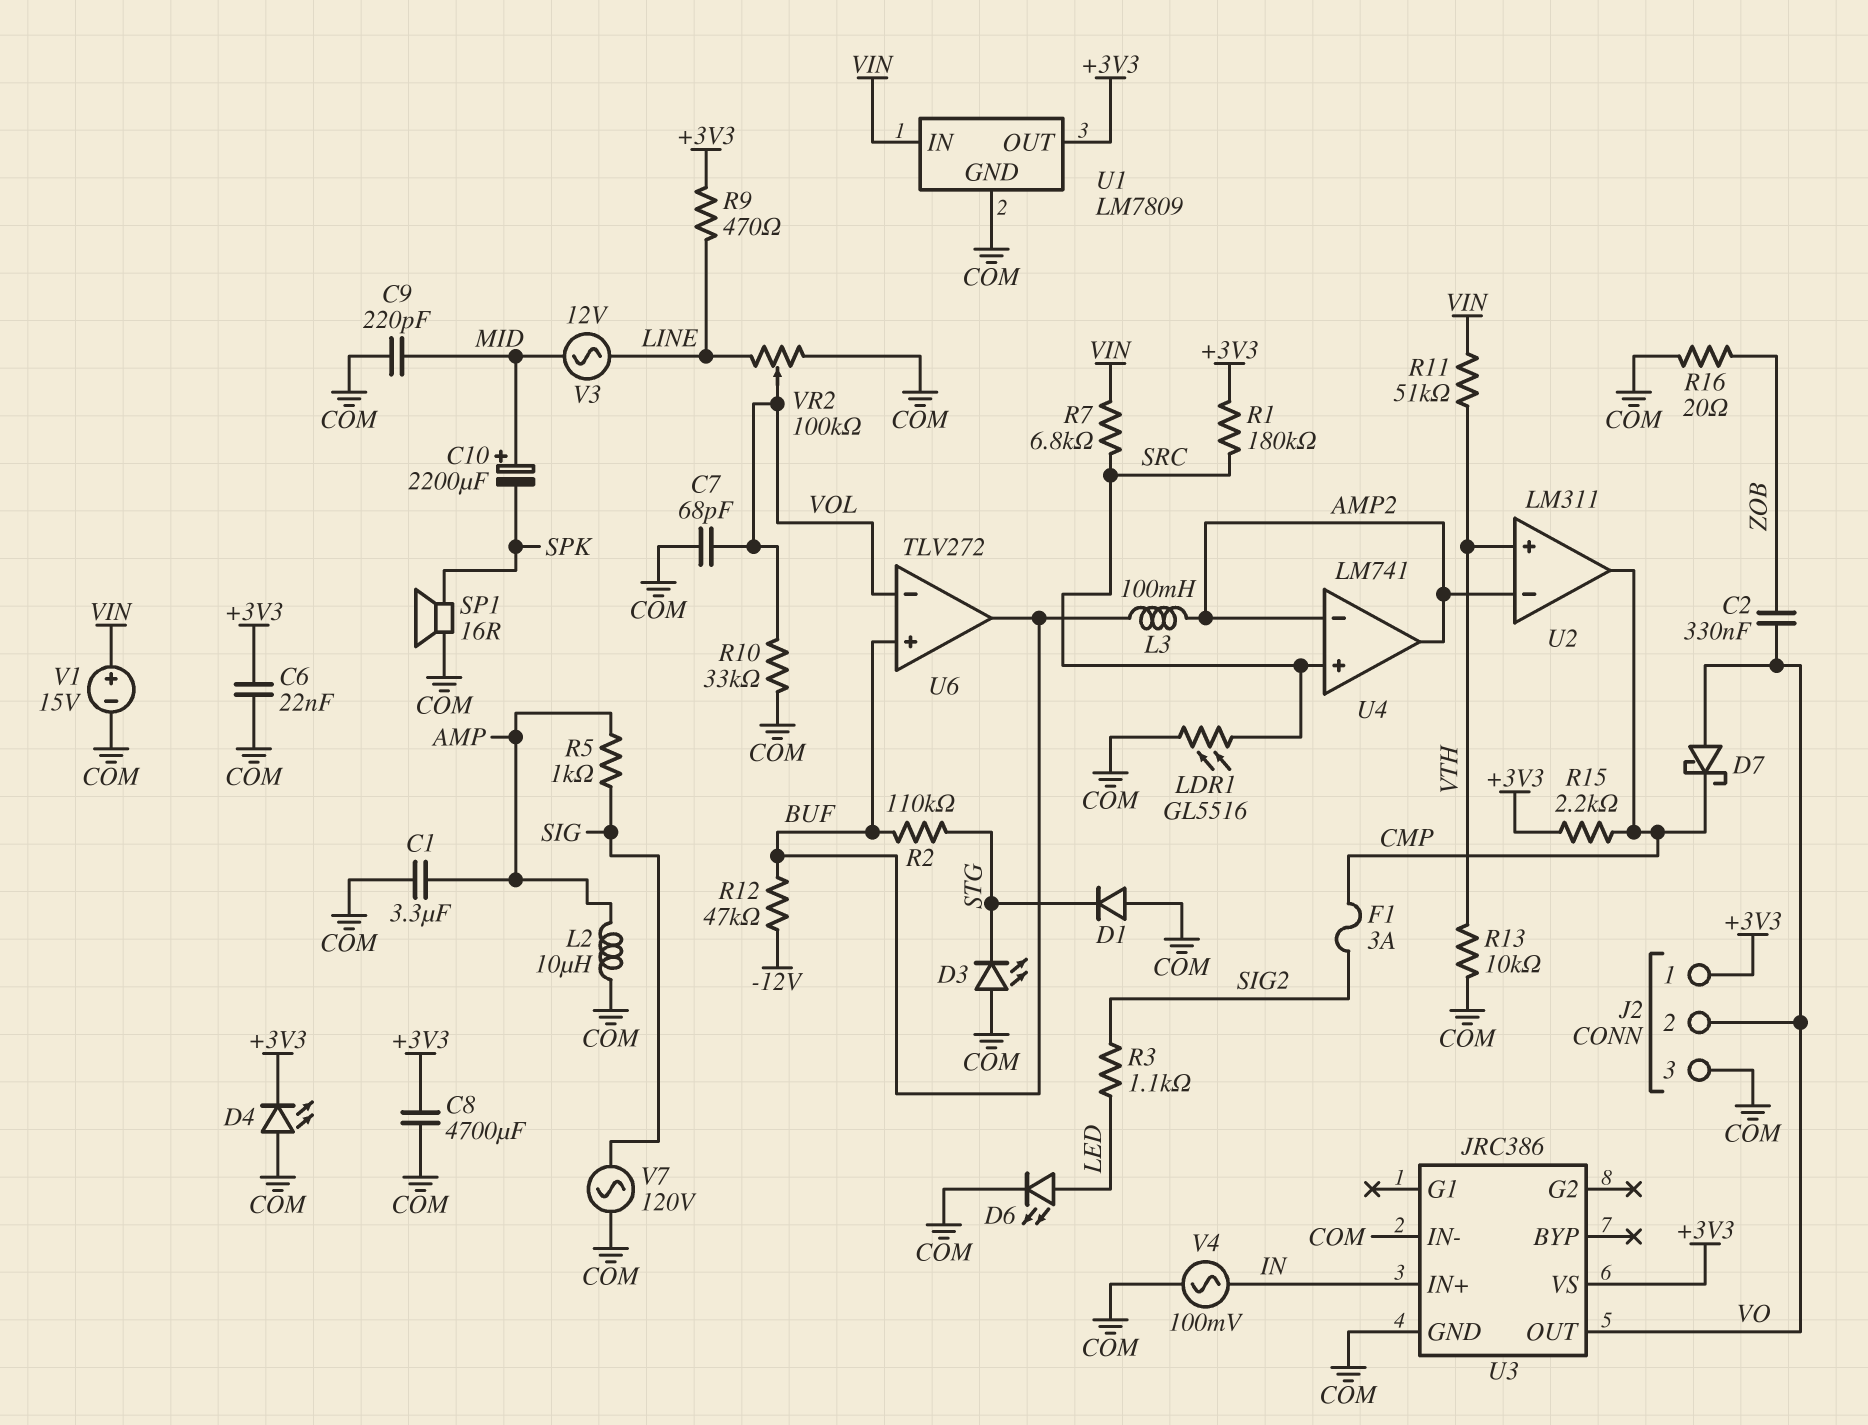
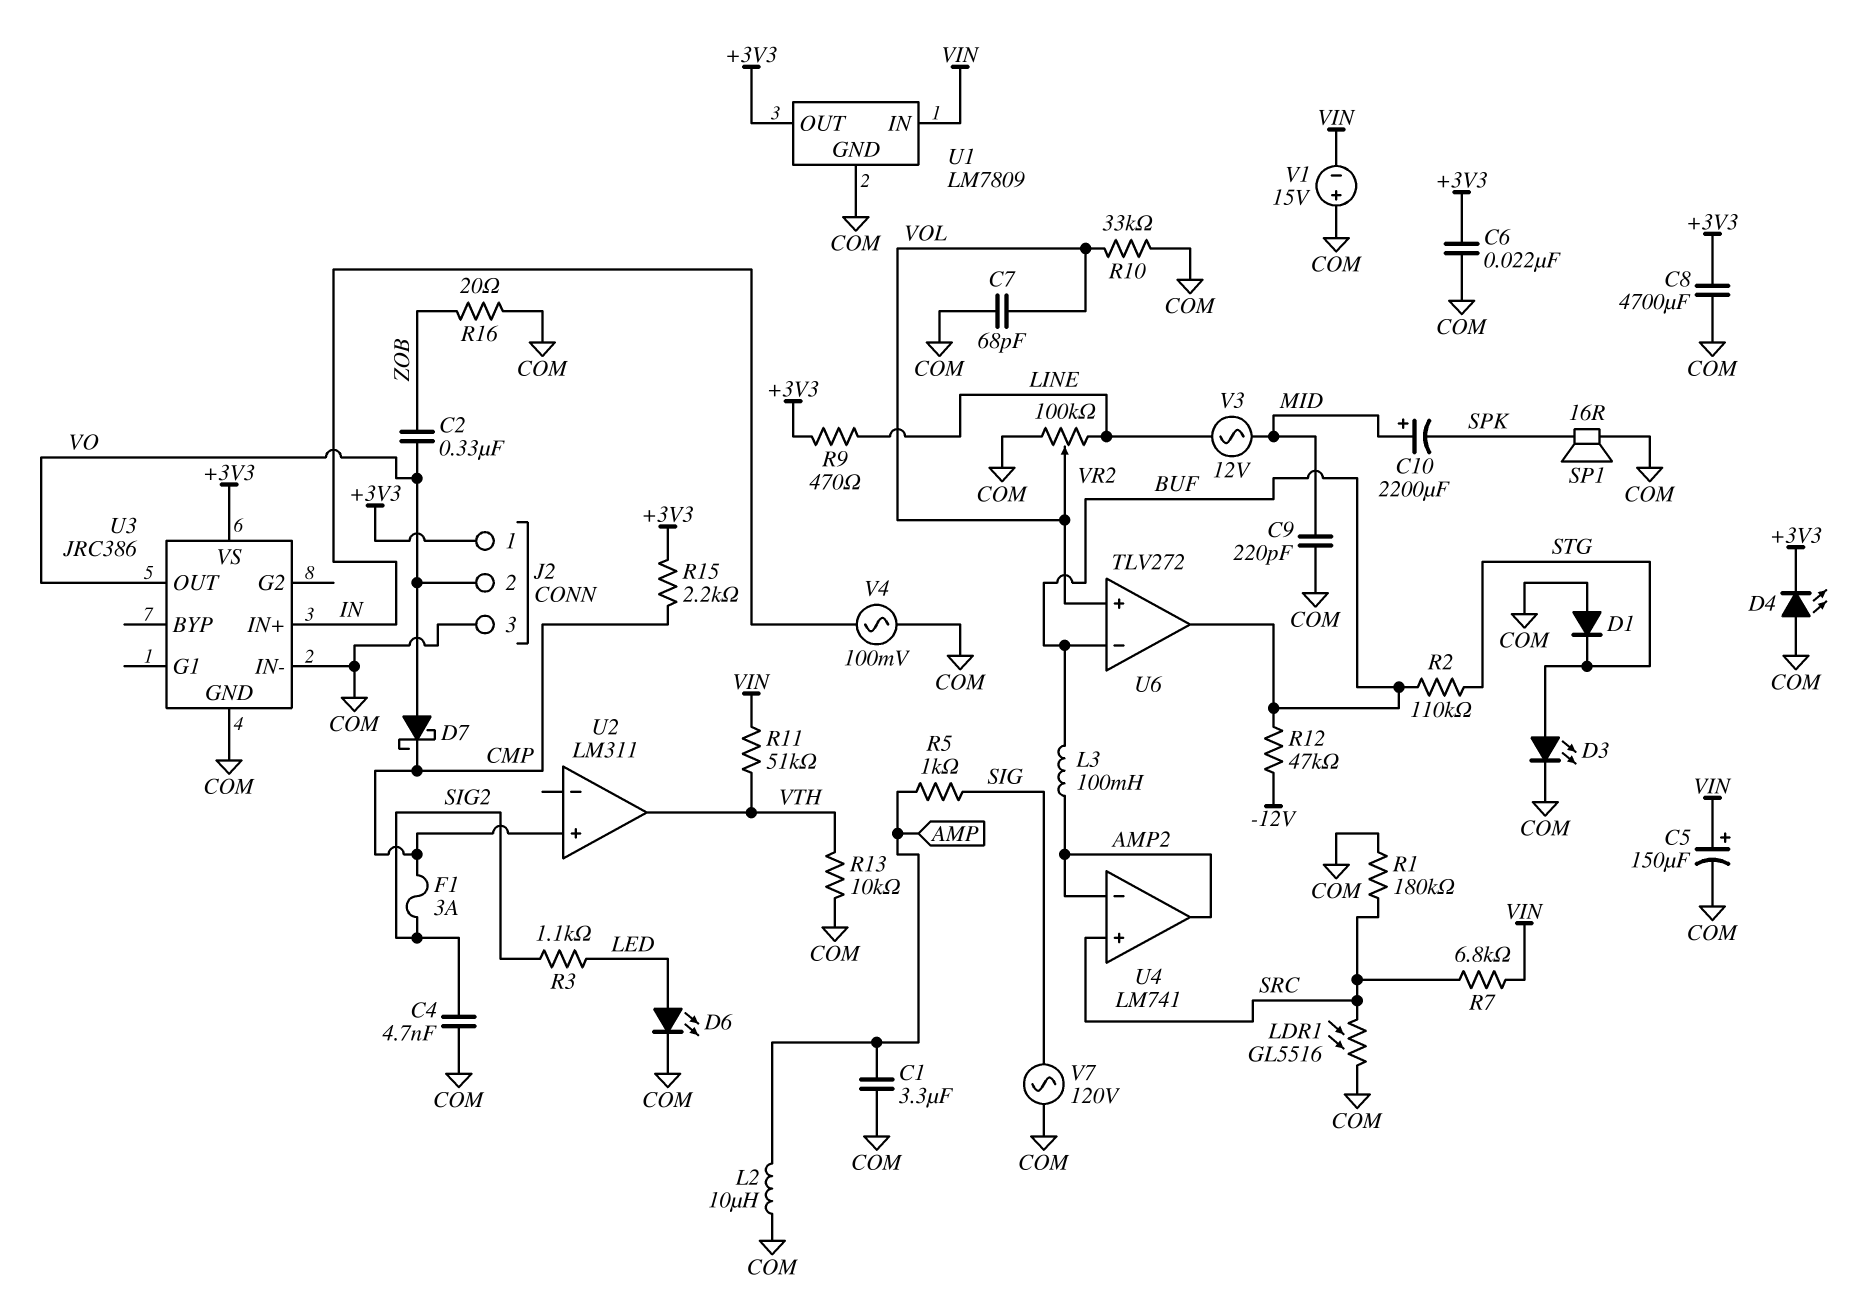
C4: none -> 4.7nF (COM, SIG2)
C5: none -> 150uF (plus VIN, minus COM)
D3: LED (A COM, K STG) -> LED (A STG, K COM)
R1: 180k (+3V3, SRC) -> 180k (COM, SRC)
U2 pin in+: VTH -> CMP
U2 pin in-: AMP2 -> none
U2 pin out: CMP -> VTH
U6 pin in+: BUF -> VOL
U6 pin in-: VOL -> BUF
V1: 15V (plus VIN, minus COM) -> 15V (plus COM, minus VIN)

